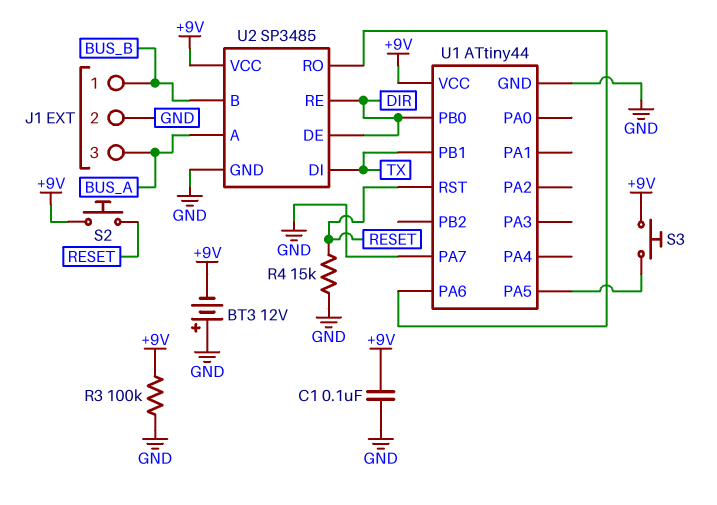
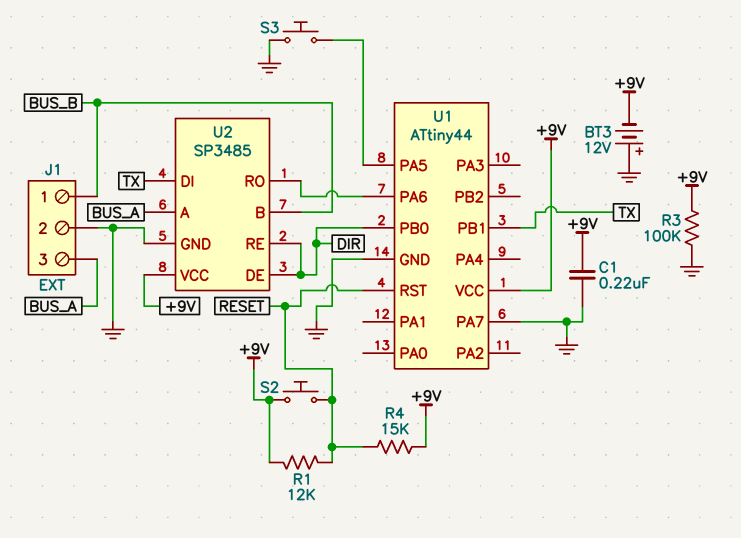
C1: 100nF (+9V, GND) -> 220nF (+9V, GND)
R1: none -> 12k (+9V, RESET)
R4: 15k (GND, RESET) -> 15k (+9V, RESET)
S3: button (+9V, U1/PA5) -> button (GND, U1/PA5)

